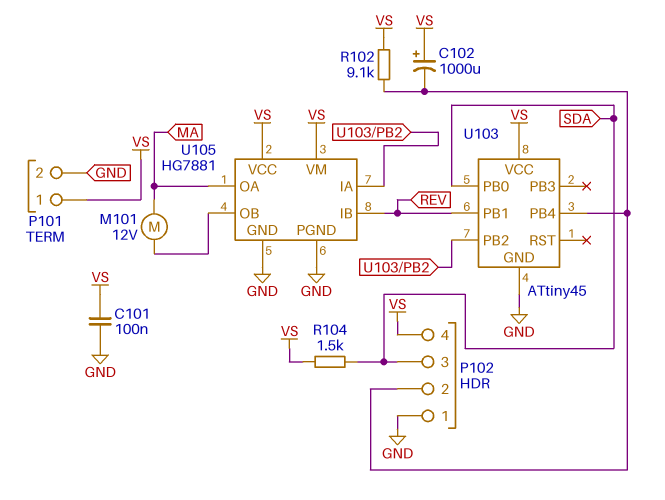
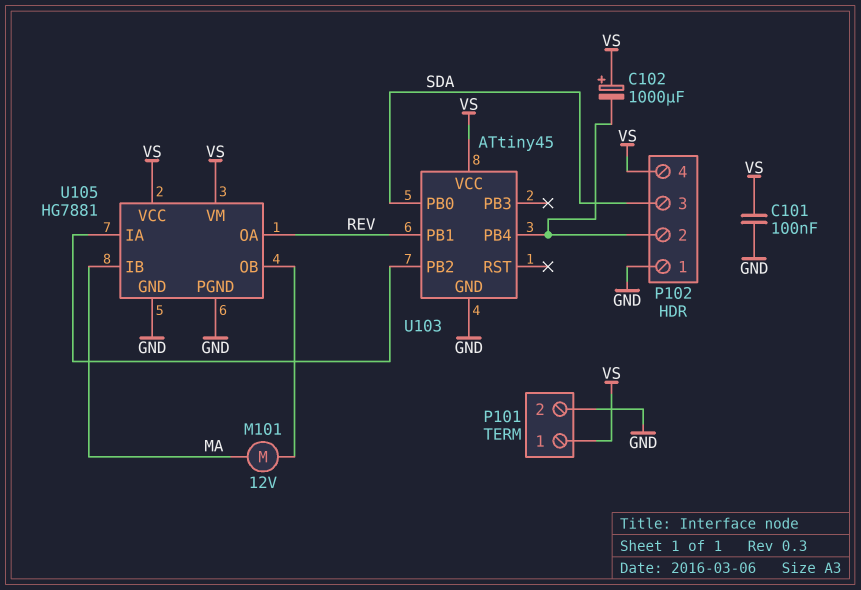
R102: 9.1k (P102/2, VS) -> none
R104: 1.5k (SDA, VS) -> none
U105 pin IB: REV -> MA
U105 pin OA: MA -> REV

